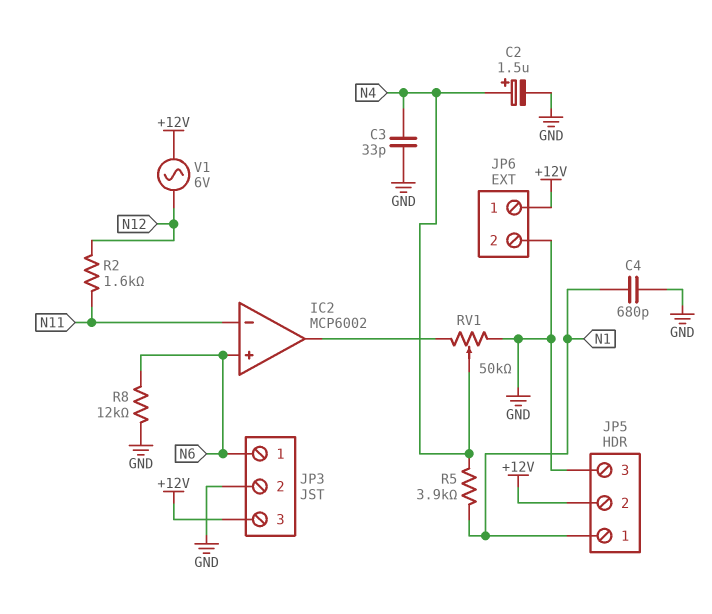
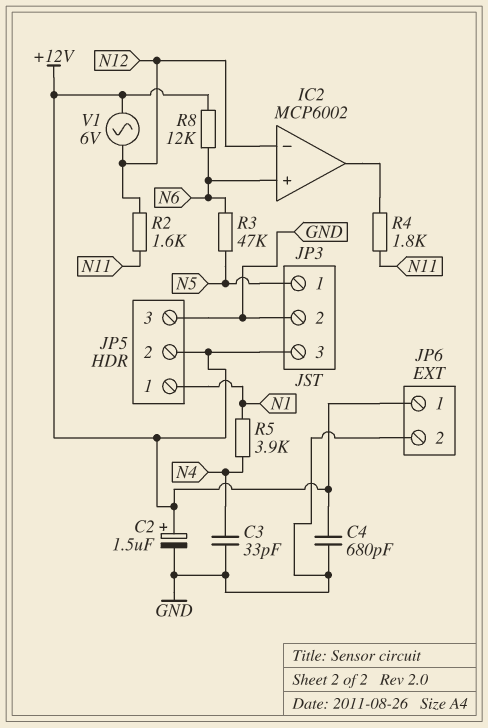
C2: 1.5uF (plus N4, minus GND) -> 1.5uF (plus +12V, minus GND)
C4: 680pF (GND, N1) -> 680pF (+12V, GND)
IC2 pin in-: N11 -> N12
JP3 pin 1: N6 -> N5
R3: none -> 47k (N5, N6)
R4: none -> 1.8k (IC2/out, N11)
R8: 12k (GND, N6) -> 12k (+12V, N6)
RV1: 50k (GND, IC2/out, wiper N4) -> none

